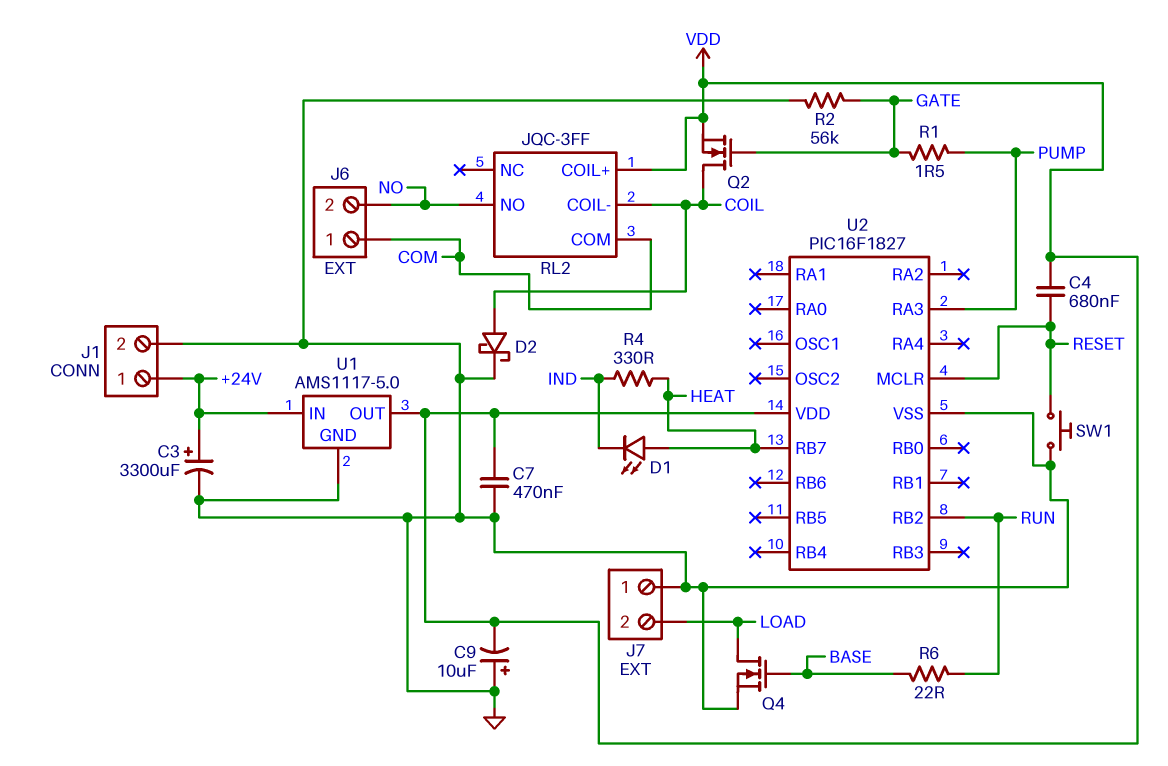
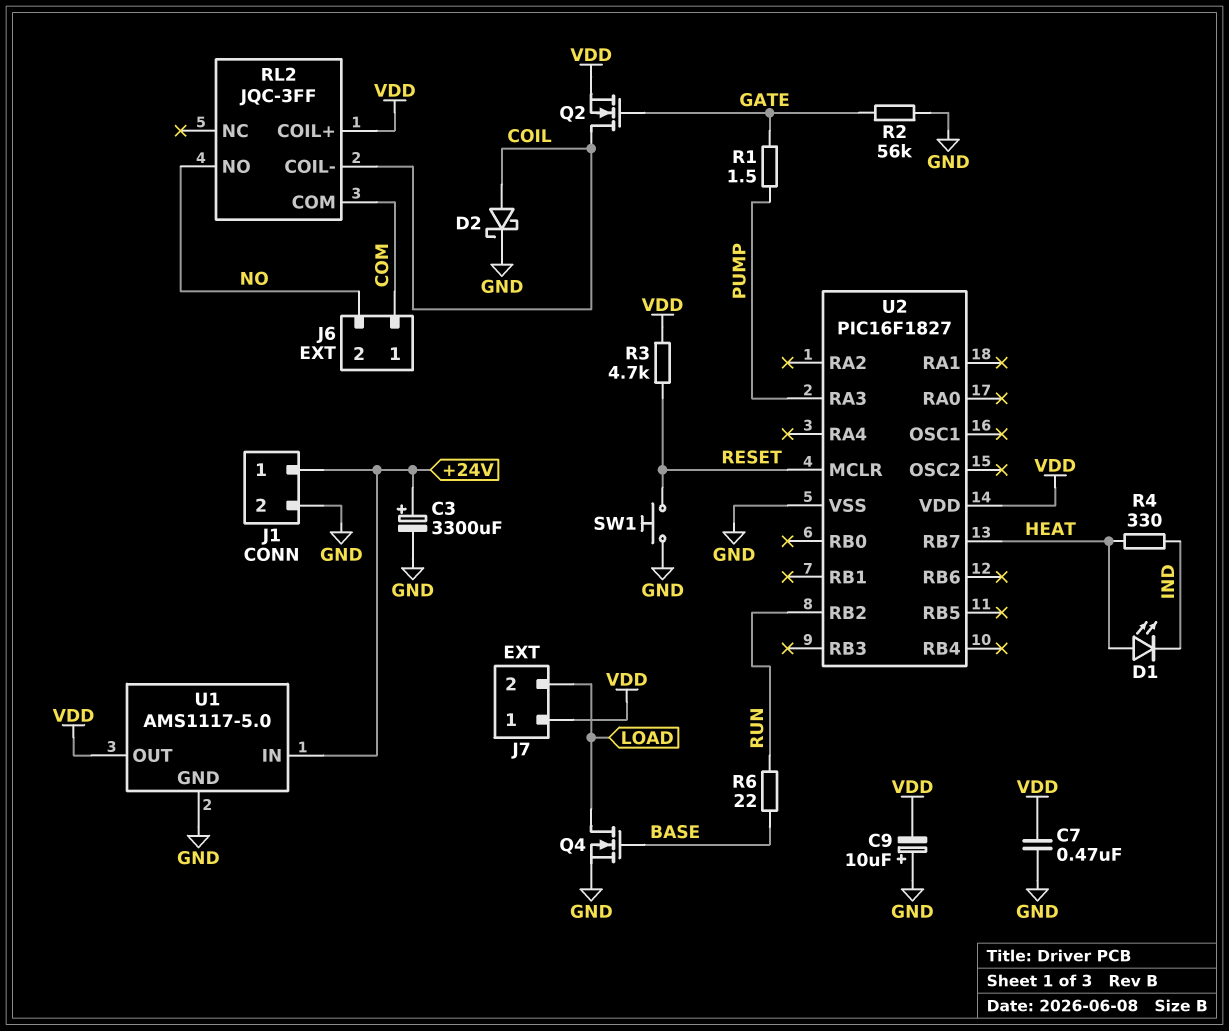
C4: 680nF (RESET, VDD) -> none
J7 pin 1: GND -> VDD
R3: none -> 4.7k (RESET, VDD)

